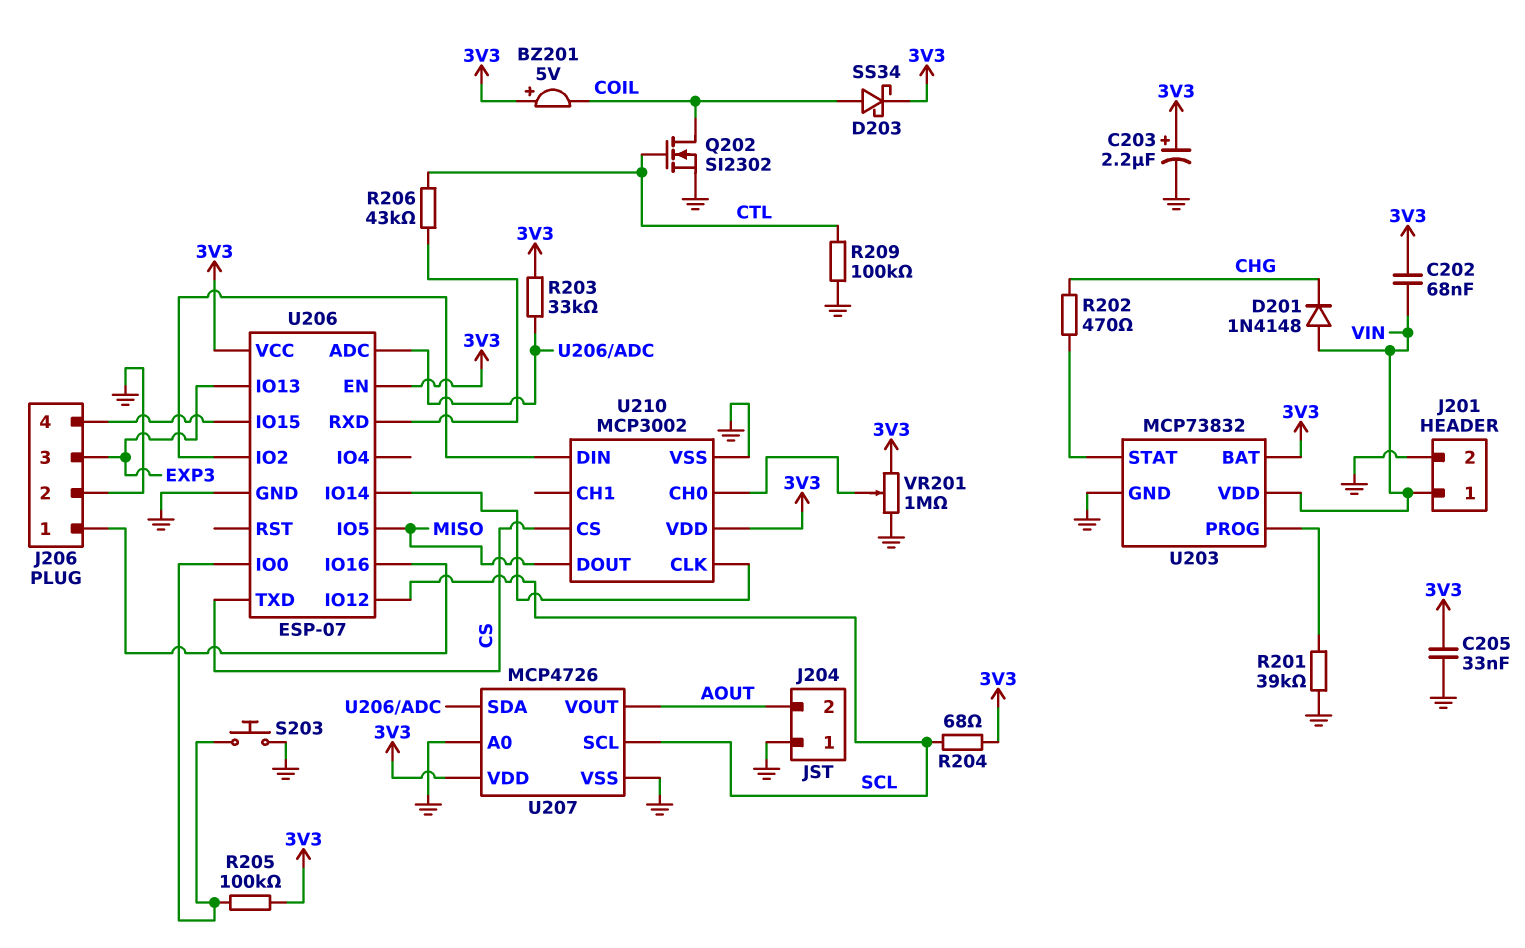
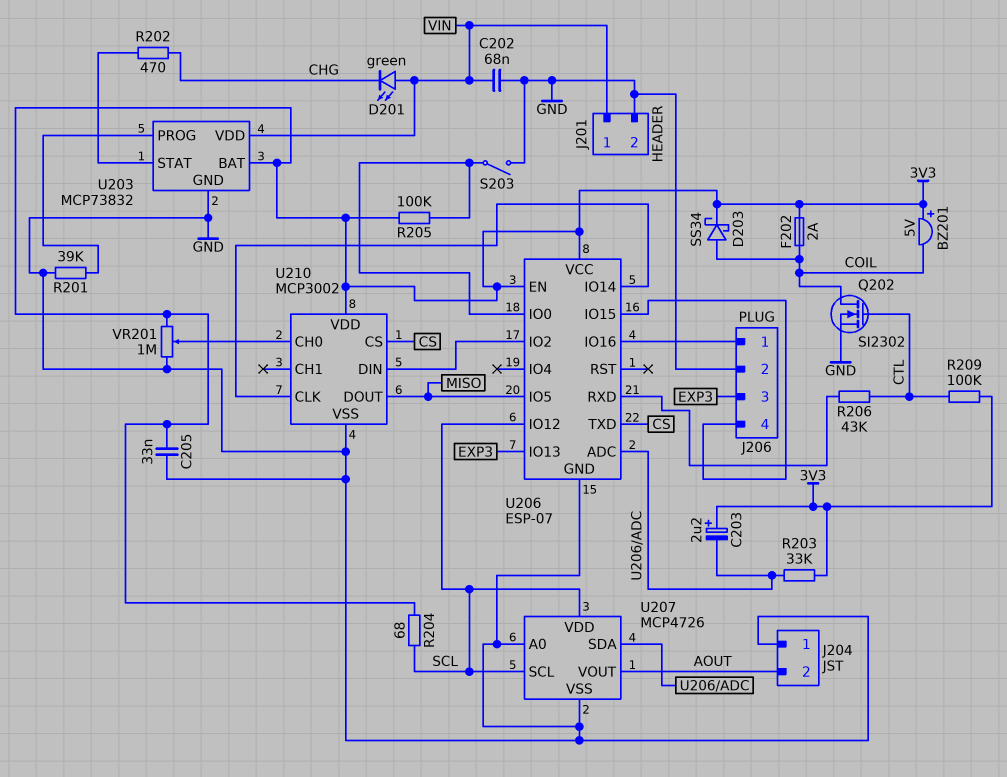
C202: 68nF (3V3, VIN) -> 68nF (GND, VIN)
C203: 2.2uF (plus 3V3, minus GND) -> 2.2uF (plus 3V3, minus U206/ADC)
D201: diode 1N4148 (A VIN, K CHG) -> LED green (A VIN, K CHG)
F202: none -> 2A (3V3, COIL)
R209: 100k (CTL, GND) -> 100k (3V3, CTL)
S203: button (GND, U206/IO0) -> switch (GND, U206/IO0)
U207 pin VDD: 3V3 -> SCL

